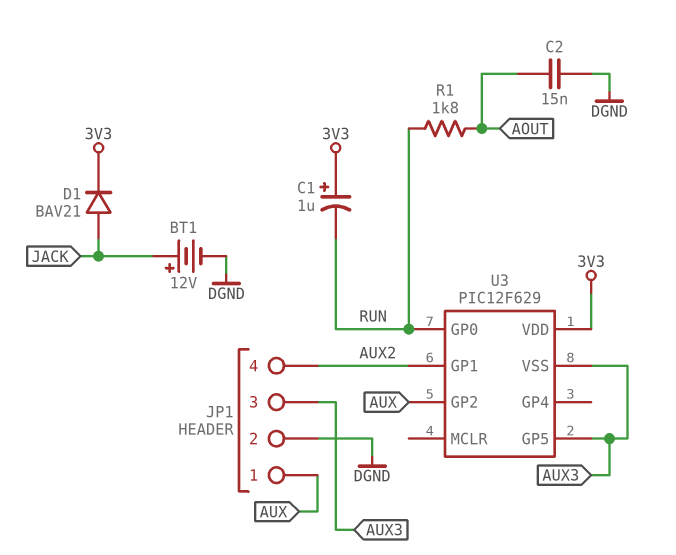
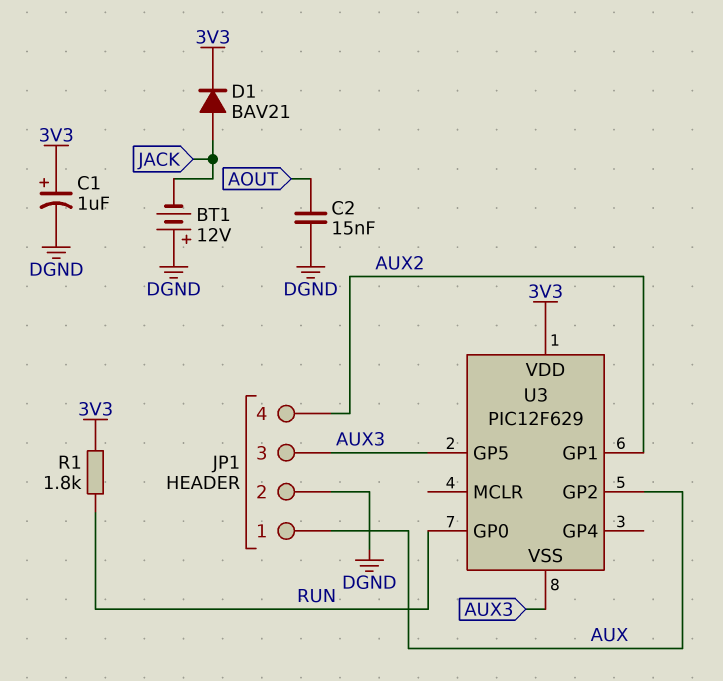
BT1: 12V (plus JACK, minus DGND) -> 12V (plus DGND, minus JACK)
C1: 1uF (plus 3V3, minus RUN) -> 1uF (plus 3V3, minus DGND)
R1: 1.8k (AOUT, RUN) -> 1.8k (3V3, RUN)

